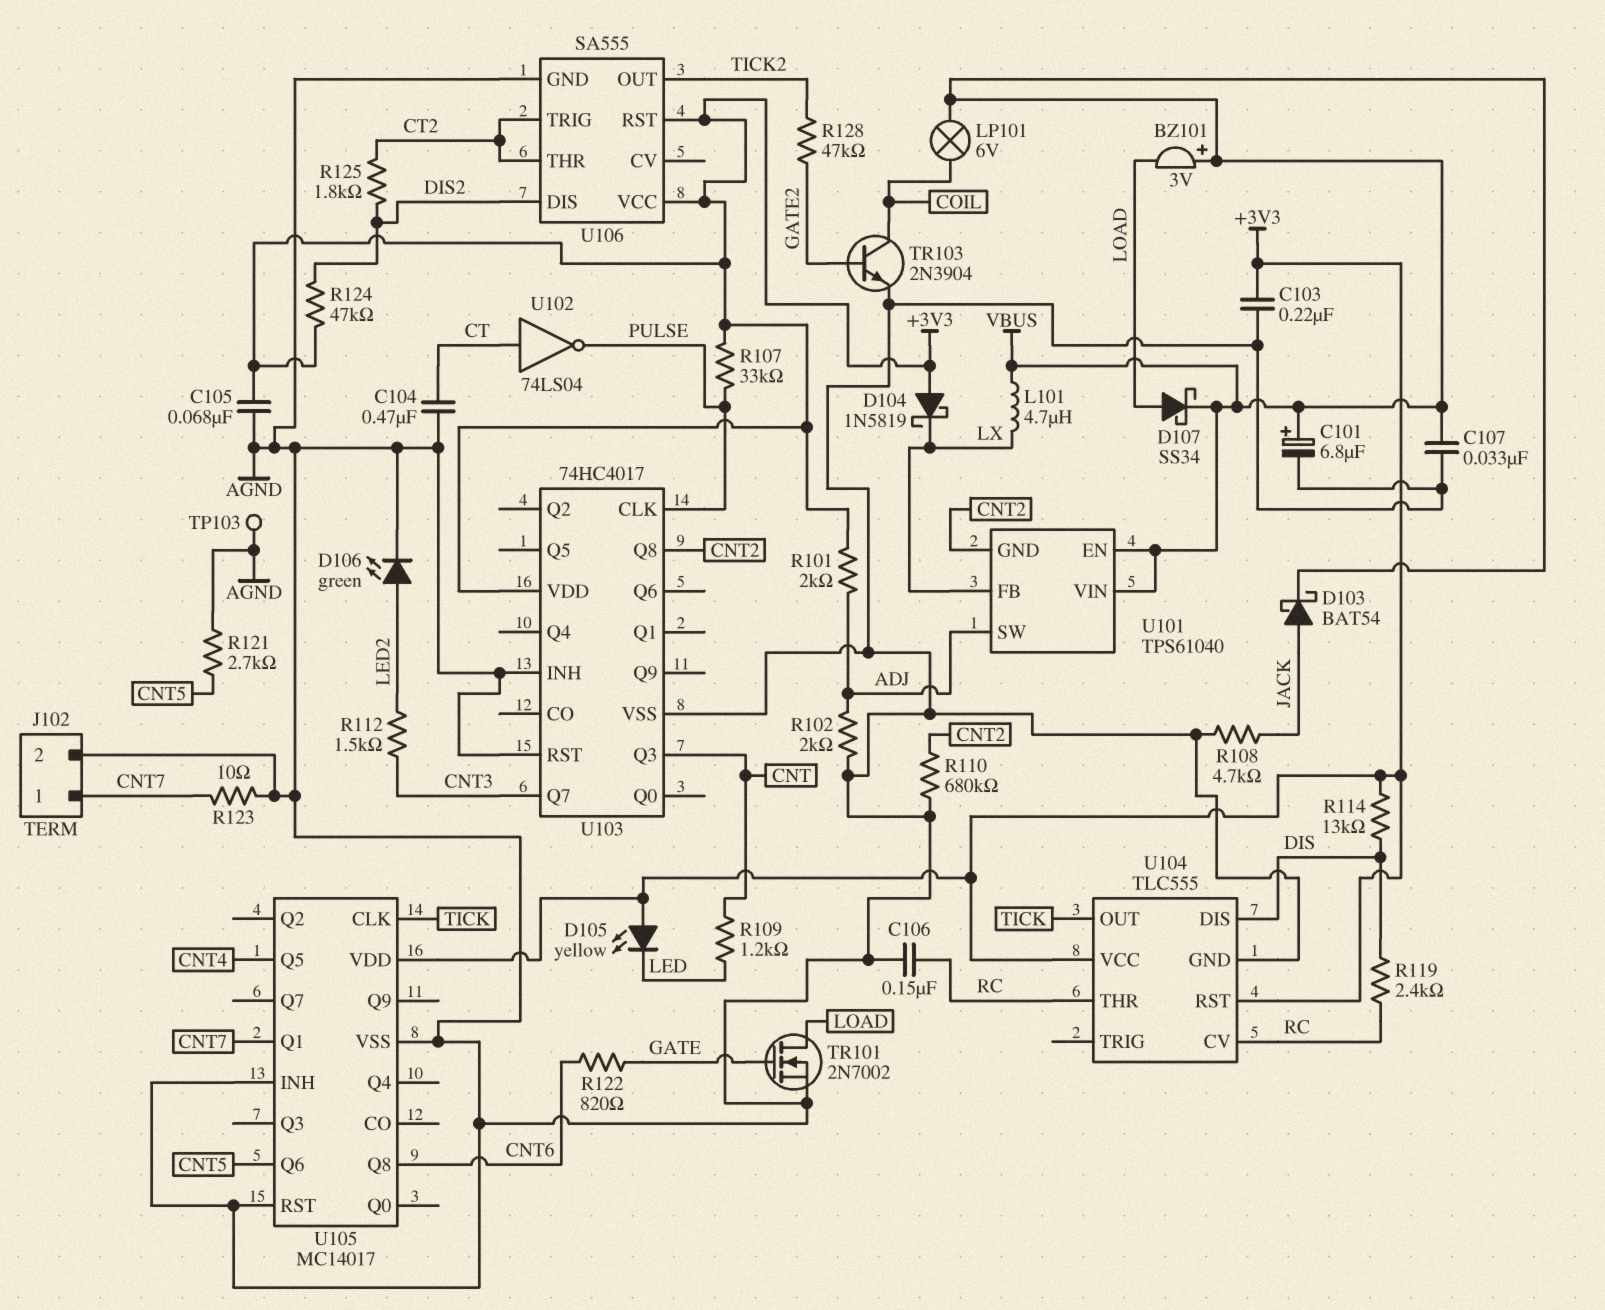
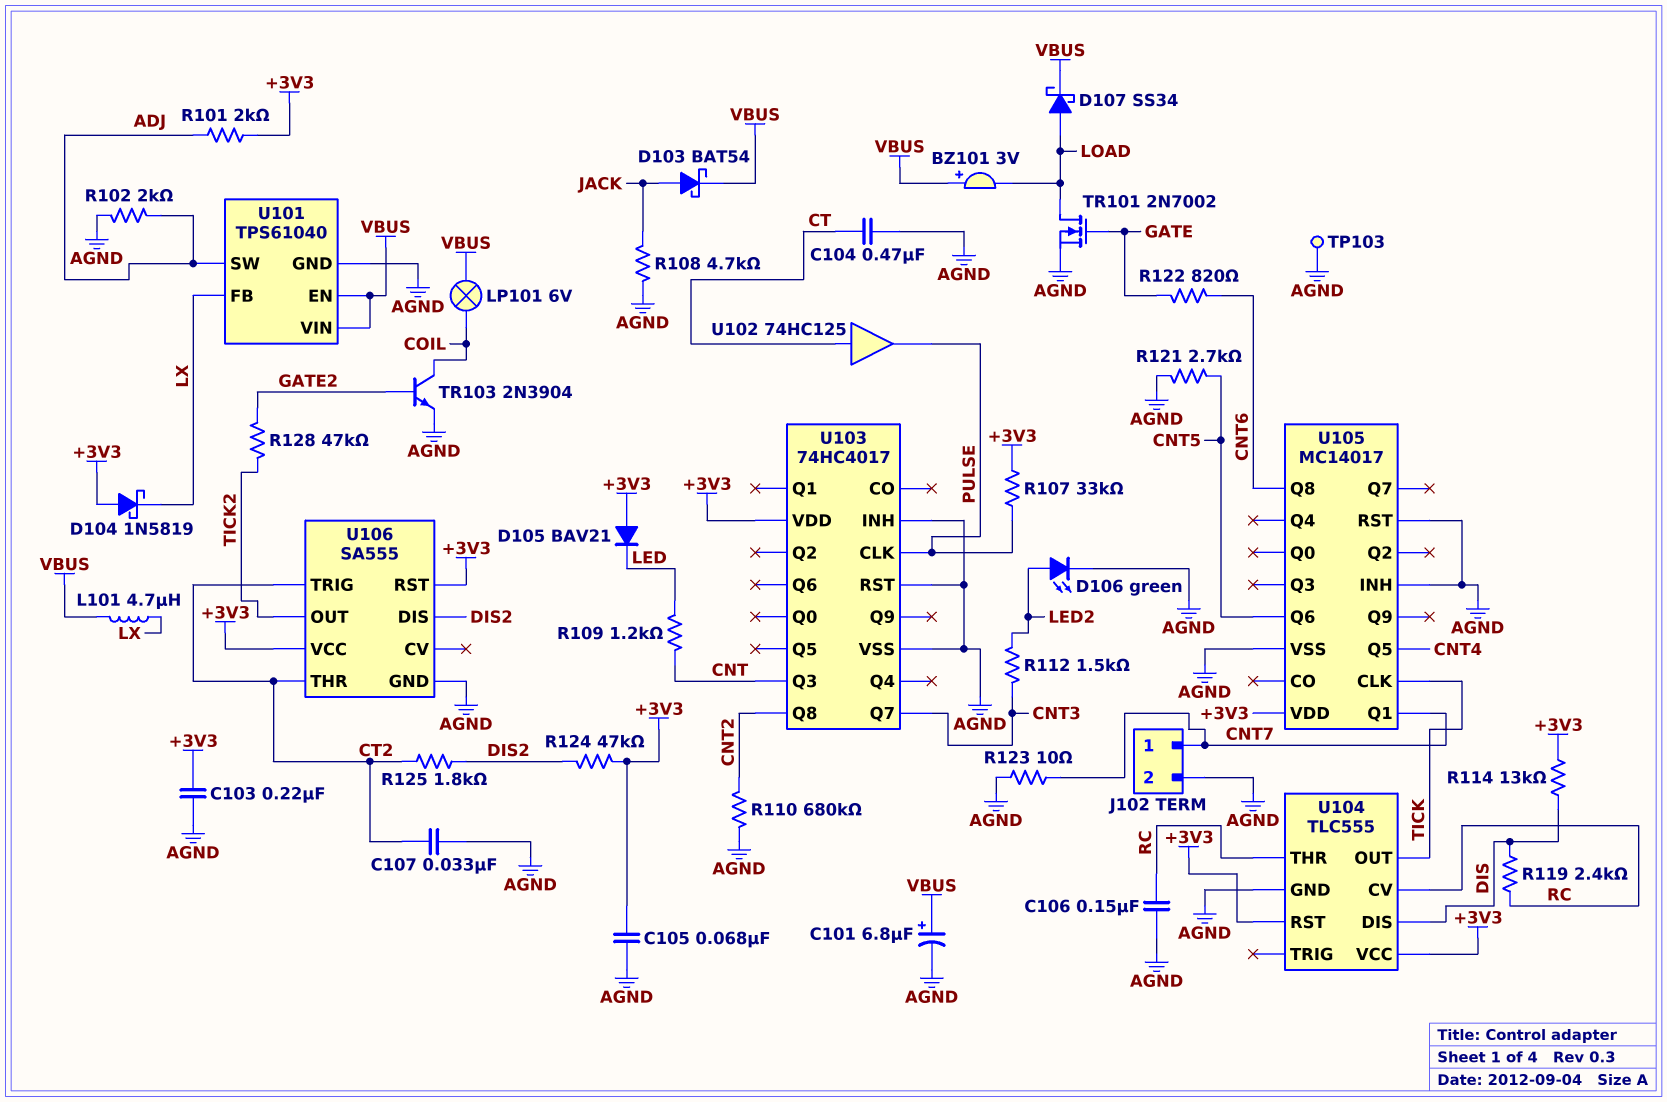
C107: 33nF (AGND, VBUS) -> 33nF (AGND, CT2)
D105: LED yellow (A +3V3, K LED) -> diode BAV21 (A +3V3, K LED)
U101 pin GND: CNT2 -> AGND
U102: NOT 74LS04 (in CT, out PULSE) -> buffer 74HC125 (in CT, out PULSE)

